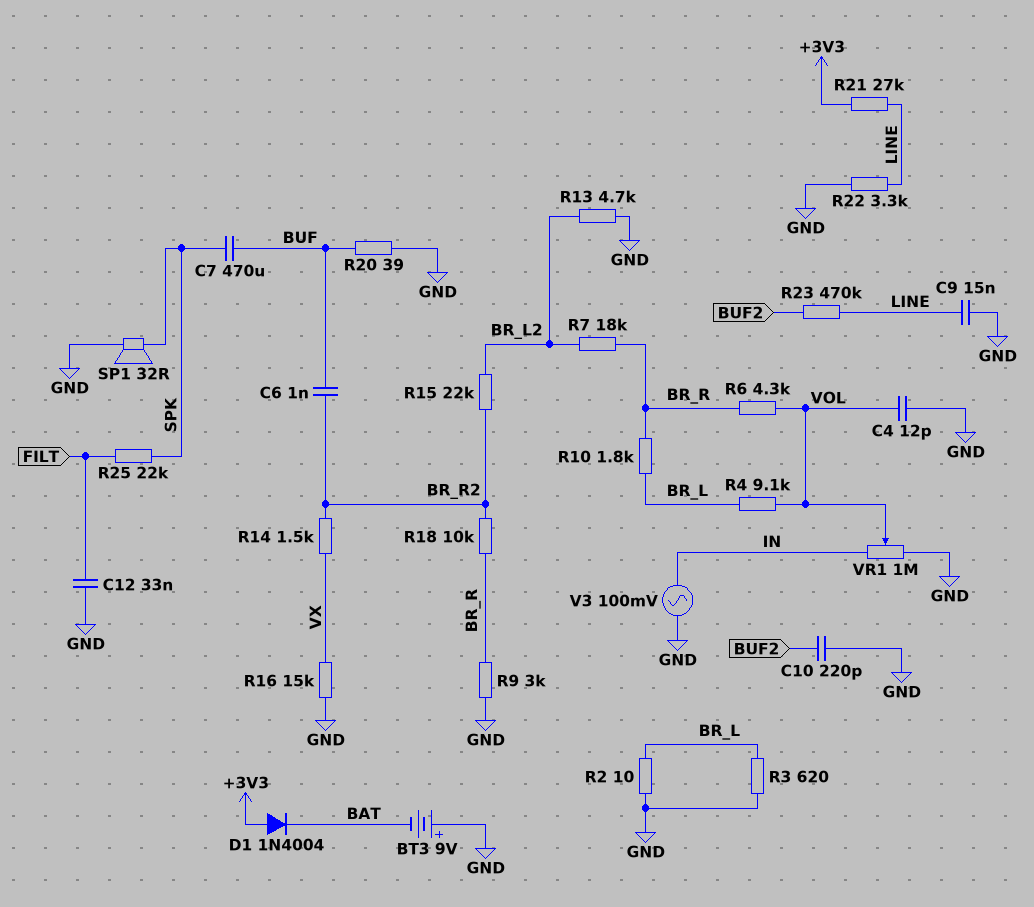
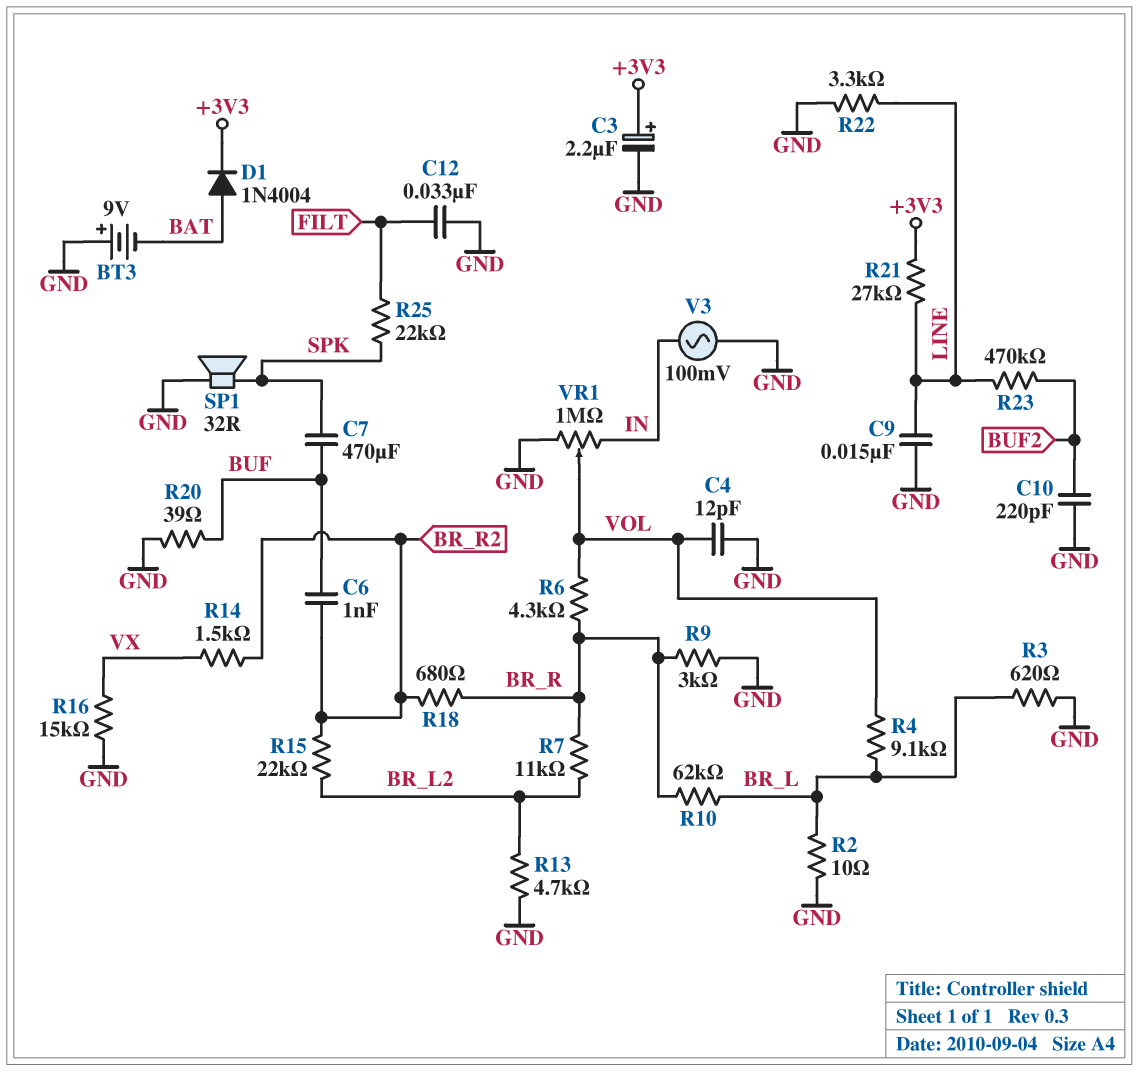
C3: none -> 2.2uF (plus +3V3, minus GND)
D1: diode 1N4004 (A +3V3, K BAT) -> diode 1N4004 (A BAT, K +3V3)
R7: 18k (BR_L2, BR_R) -> 11k (BR_L2, BR_R)
R10: 1.8k (BR_L, BR_R) -> 62k (BR_L, BR_R)
R18: 10k (BR_R, BR_R2) -> 680 (BR_R, BR_R2)

